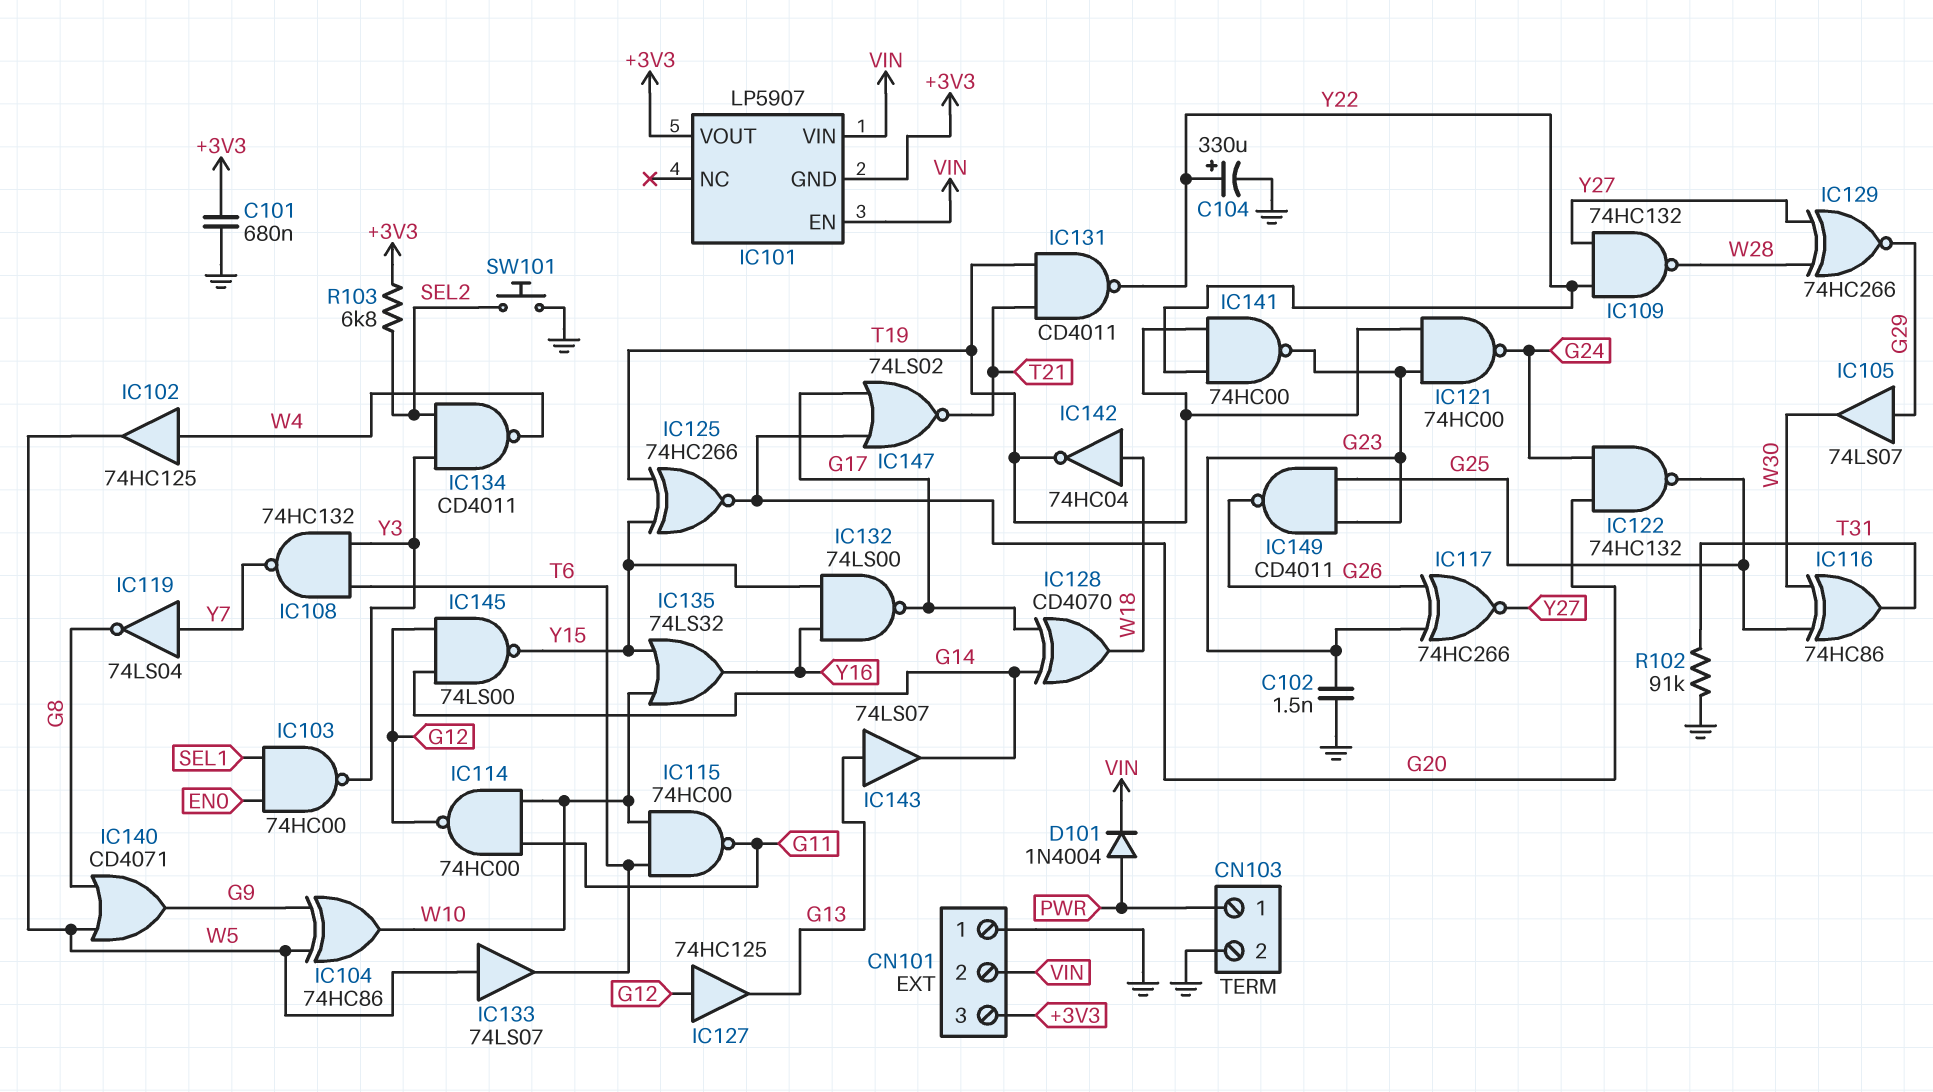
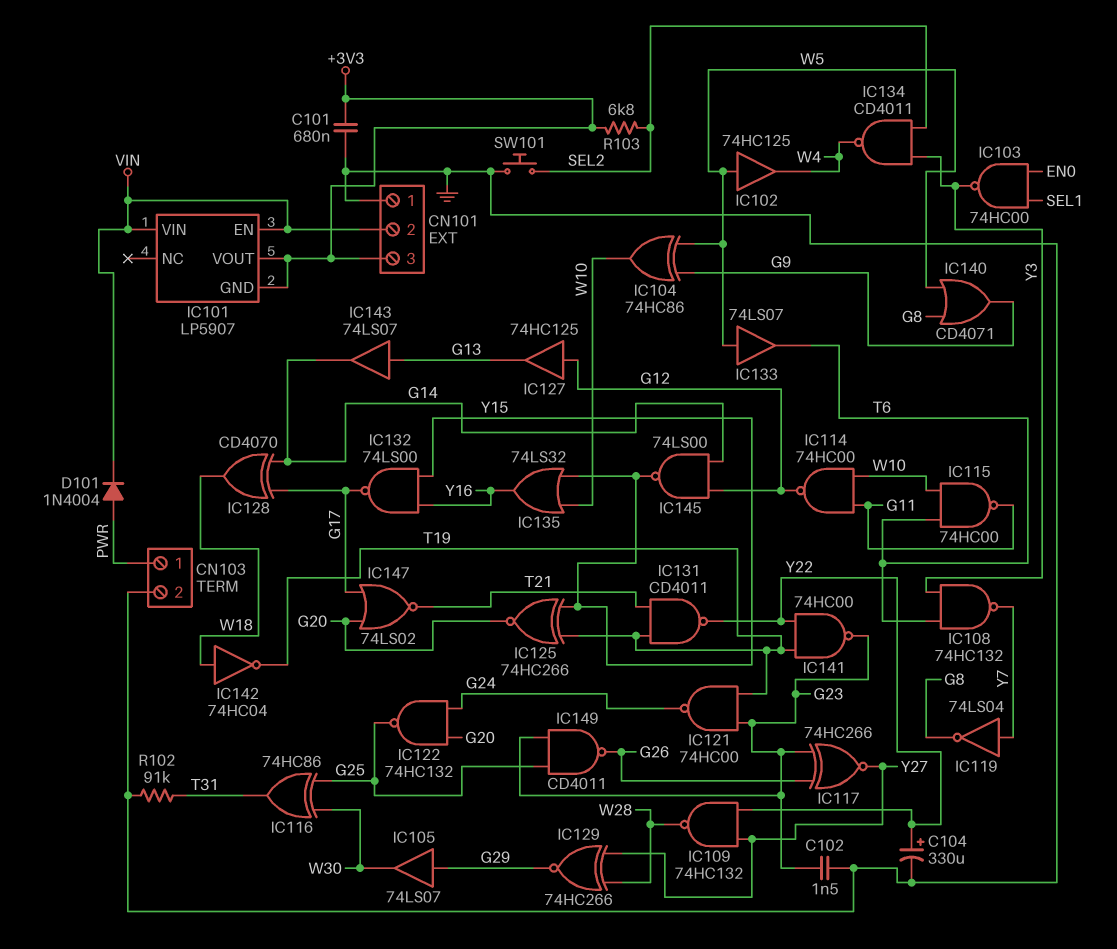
IC102: buffer 74HC125 (in W4, out W5) -> buffer 74HC125 (in W5, out W4)

